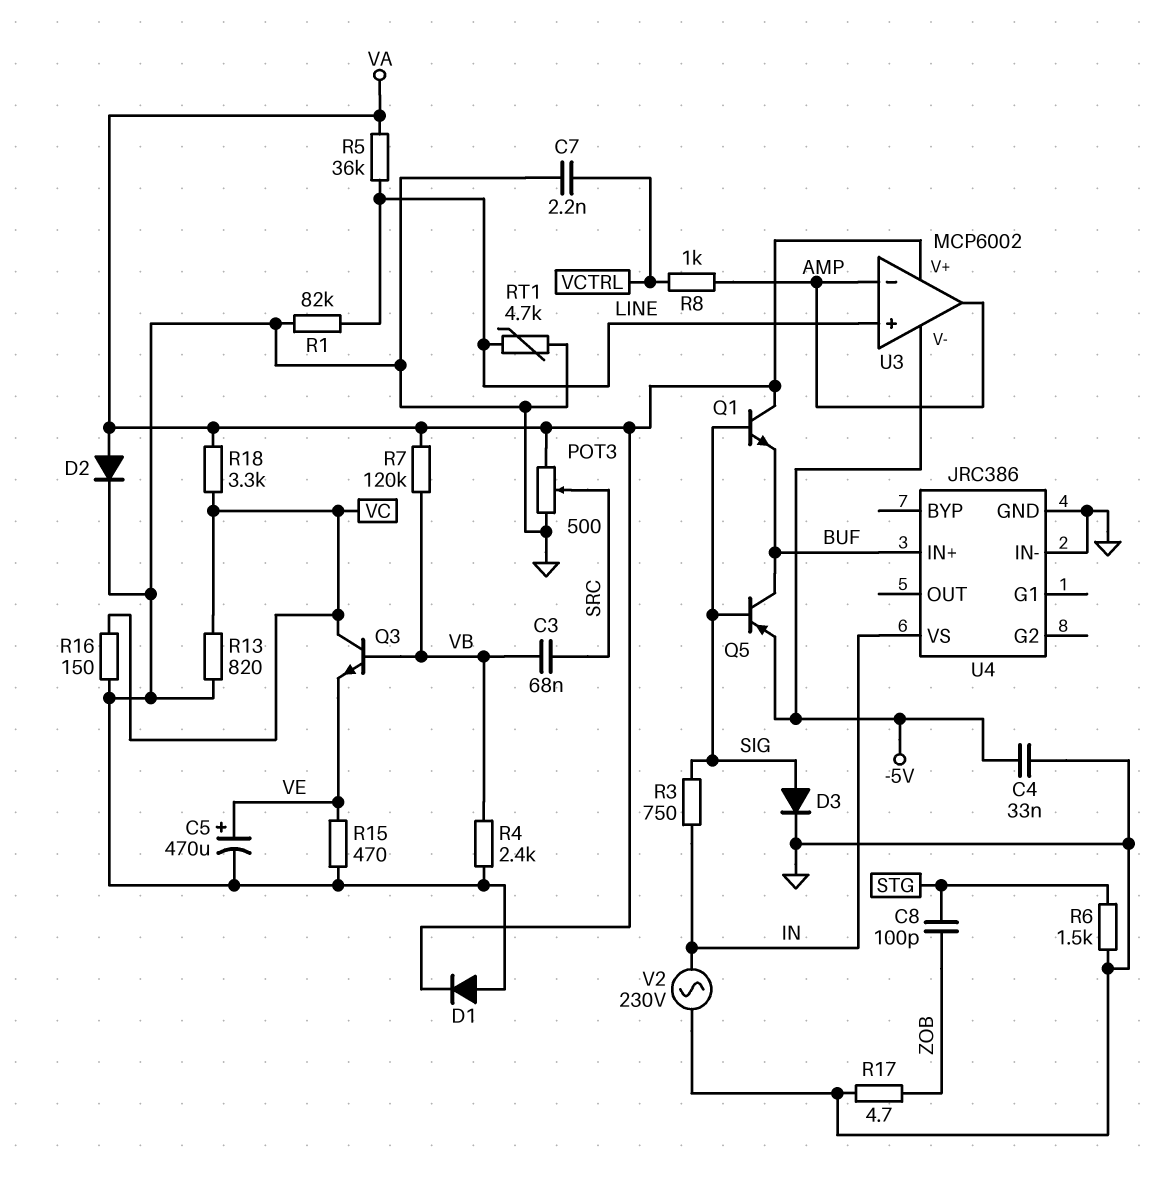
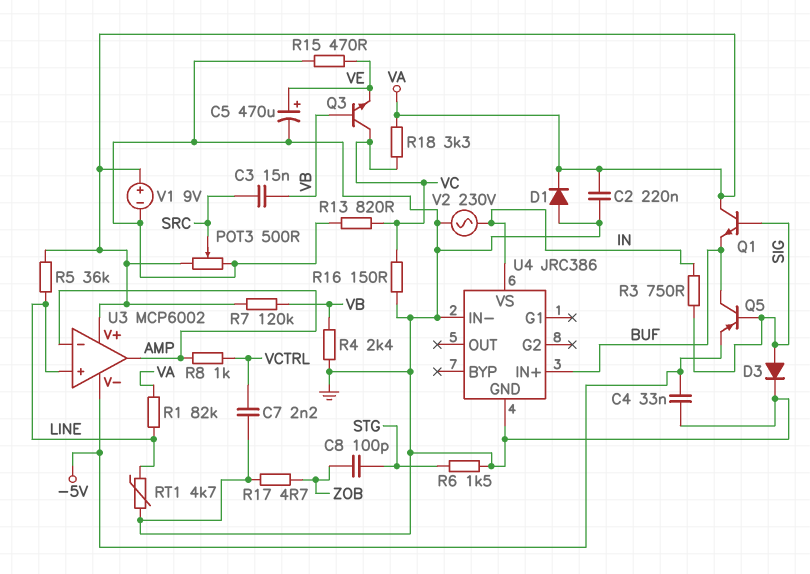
C2: none -> 220nF (GND, VA)
C3: 68nF (SRC, VB) -> 15nF (SRC, VB)
D2: diode (A VA, K GND) -> none
R1: 82k (GND, LINE) -> 82k (LINE, VA)
V1: none -> 9V (plus VA, minus GND)

